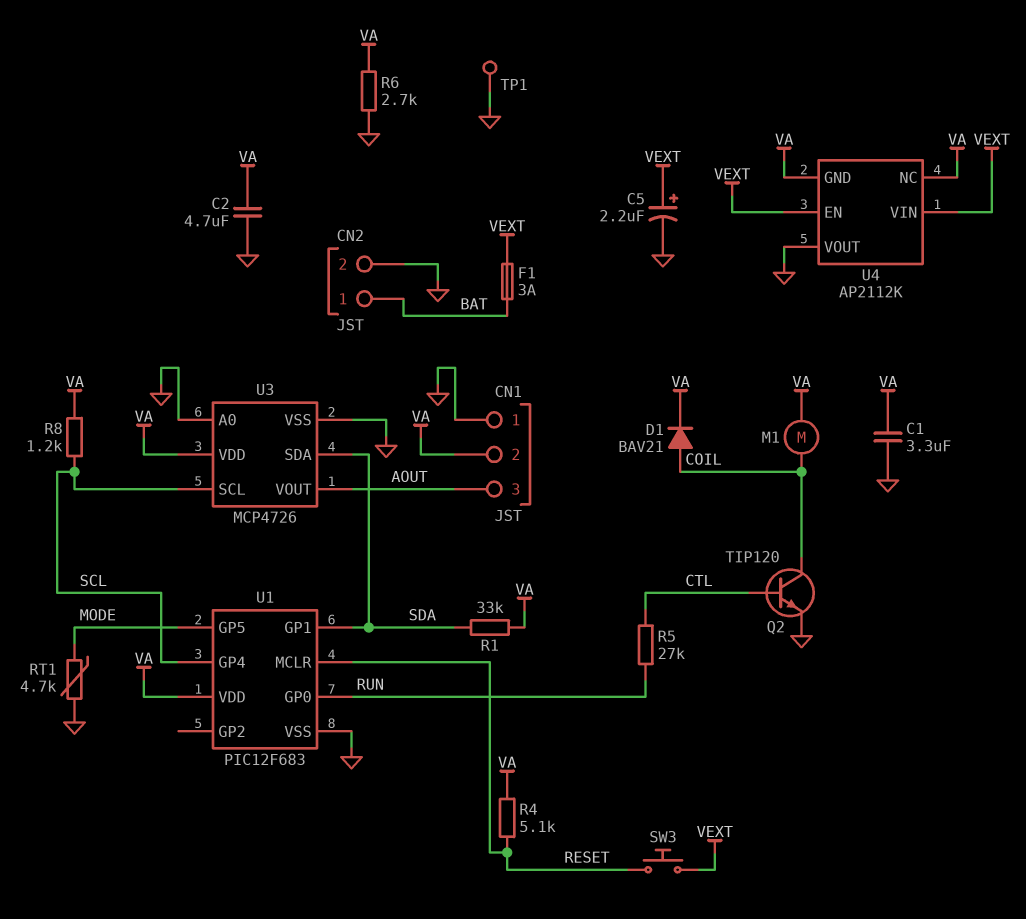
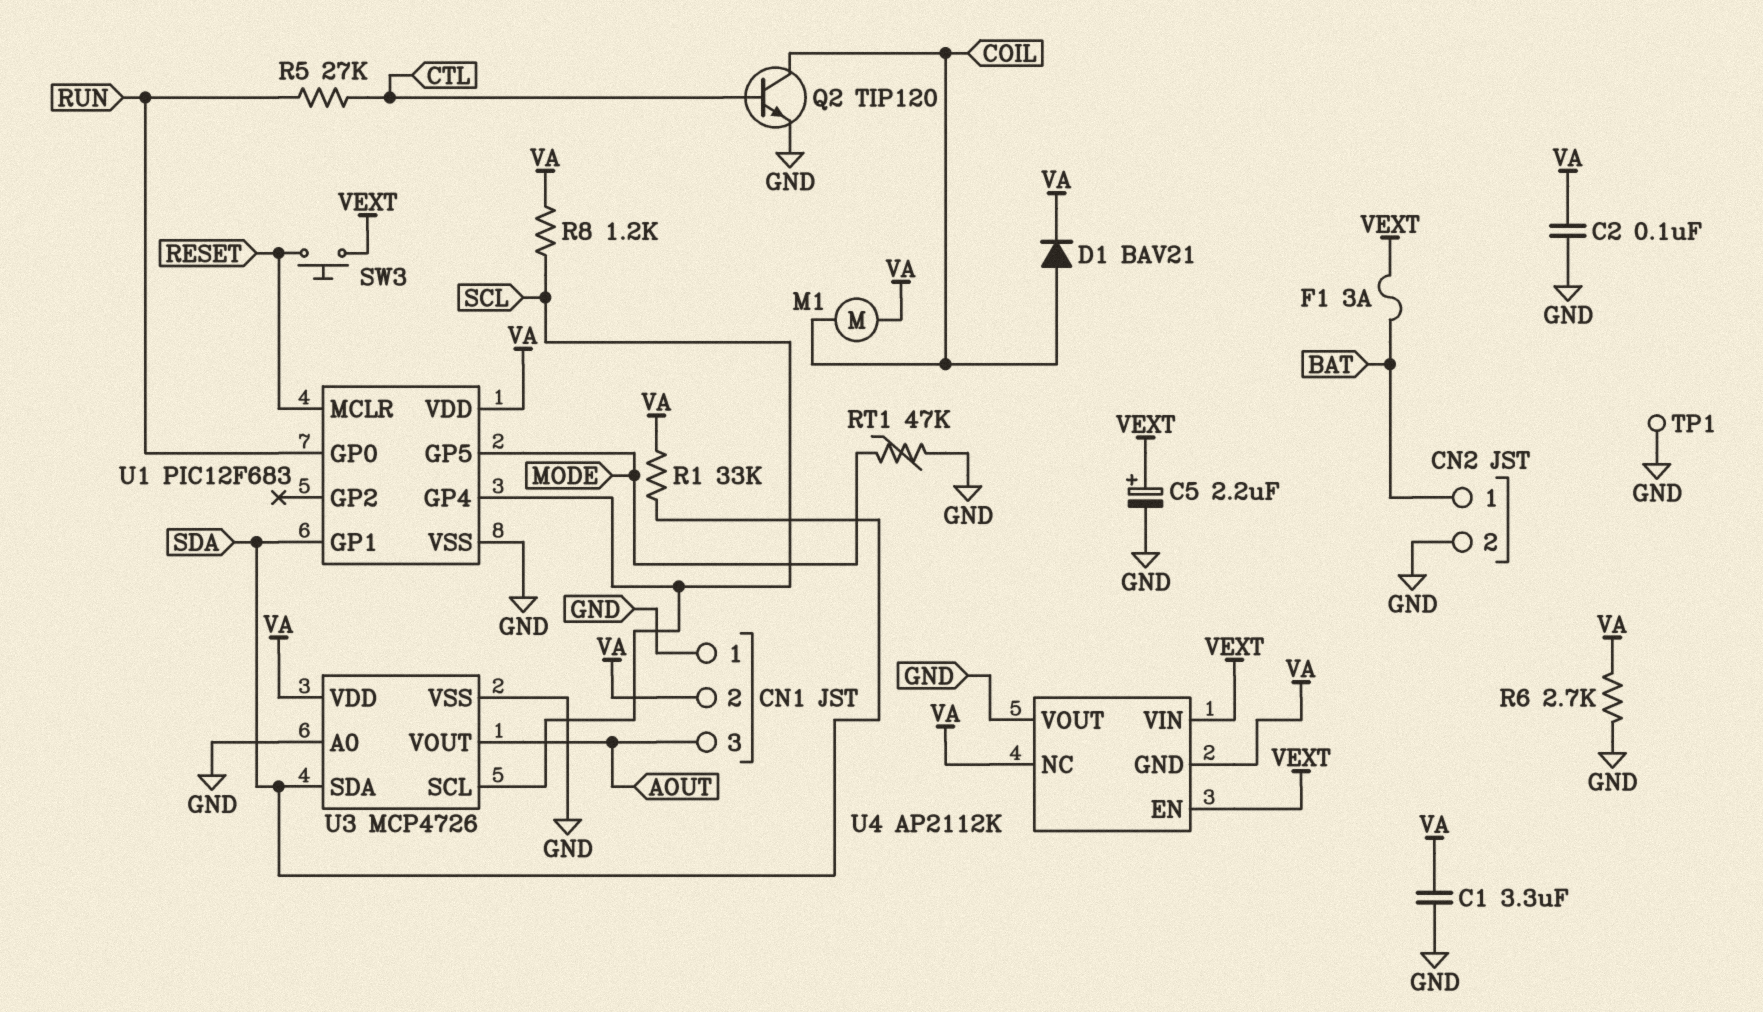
C2: 4.7uF (GND, VA) -> 100nF (GND, VA)
R4: 5.1k (RESET, VA) -> none
RT1: 4.7k (GND, MODE) -> 47k (GND, MODE)

